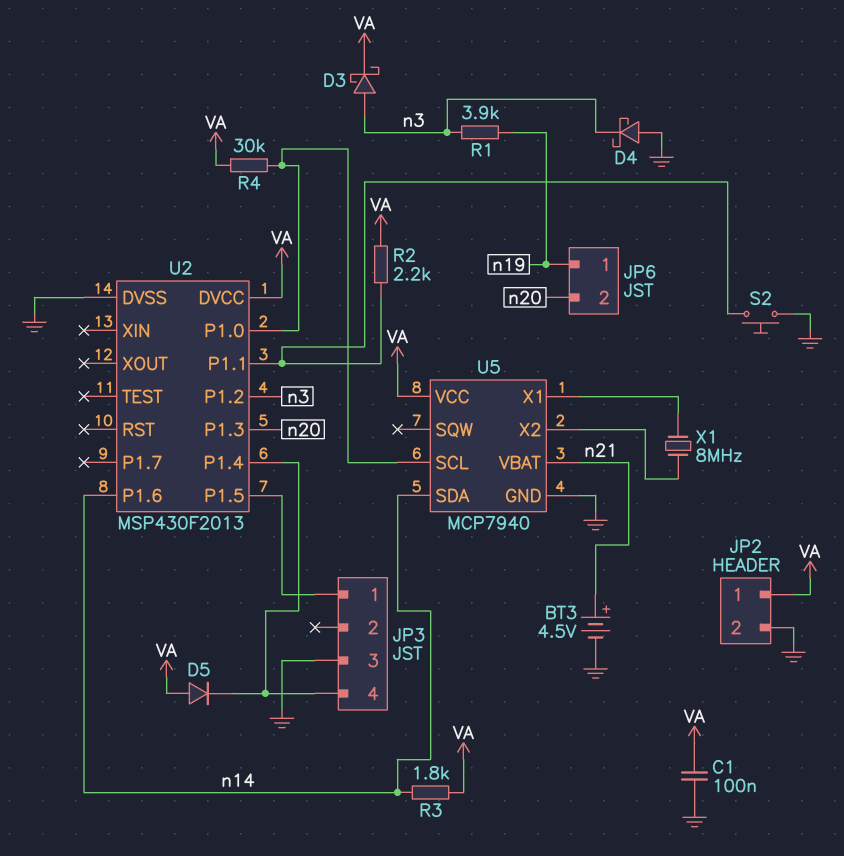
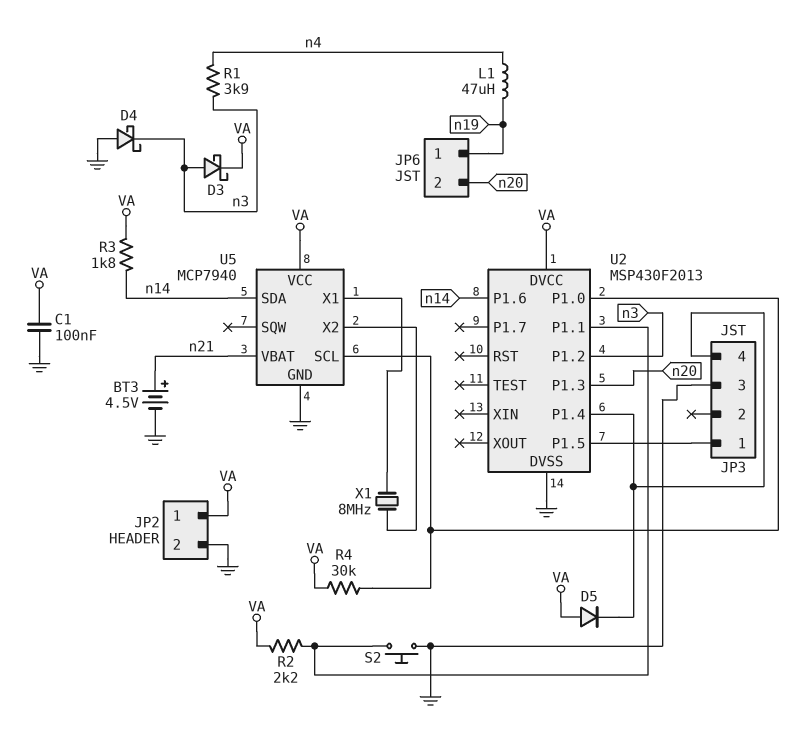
L1: none -> 47uH (n4, n19)
R1: 3.9k (n3, n19) -> 3.9k (n3, n4)

